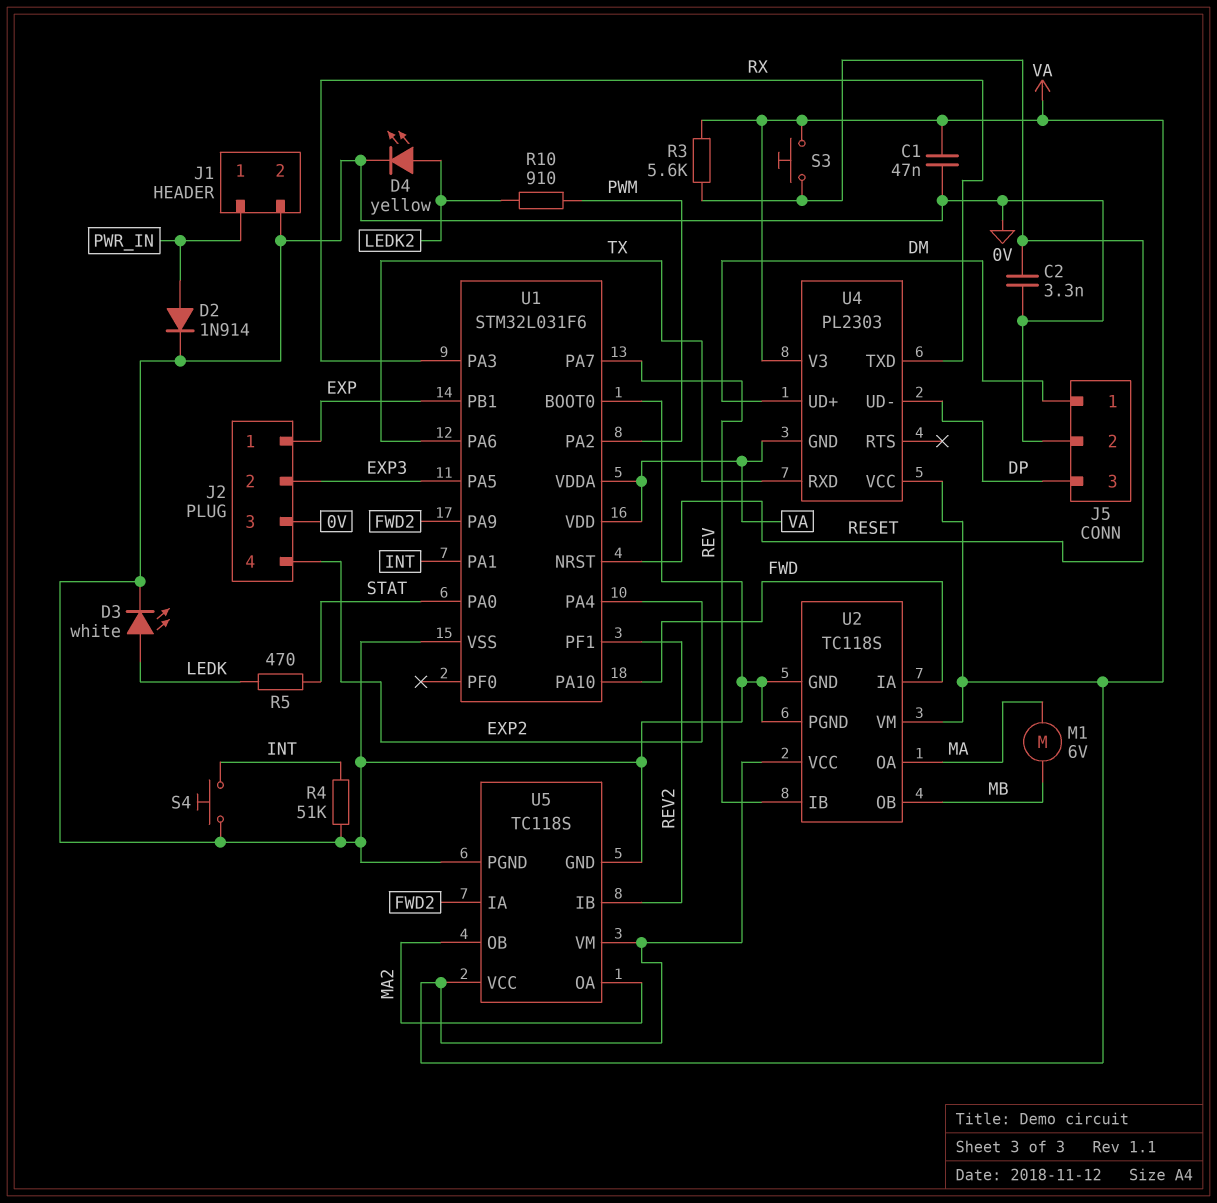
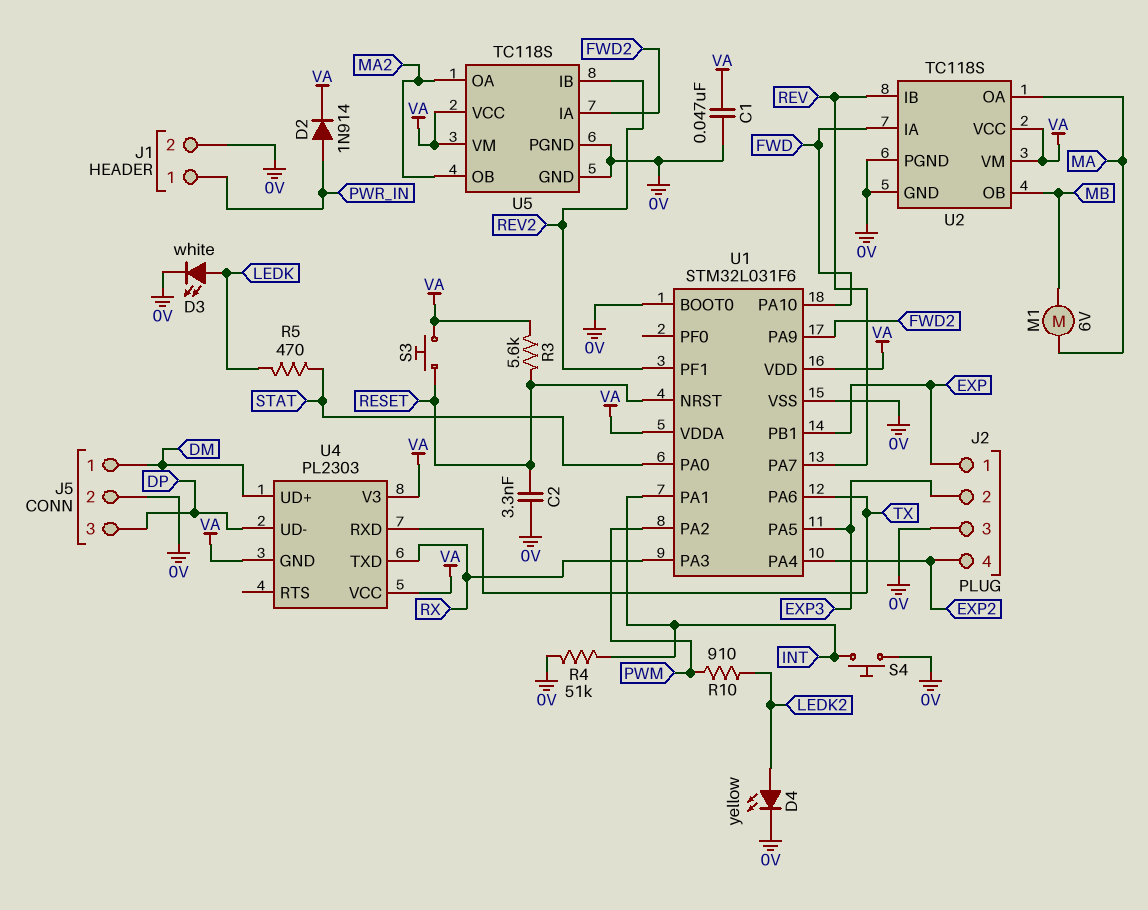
D2: diode 1N914 (A PWR_IN, K 0V) -> diode 1N914 (A PWR_IN, K VA)

